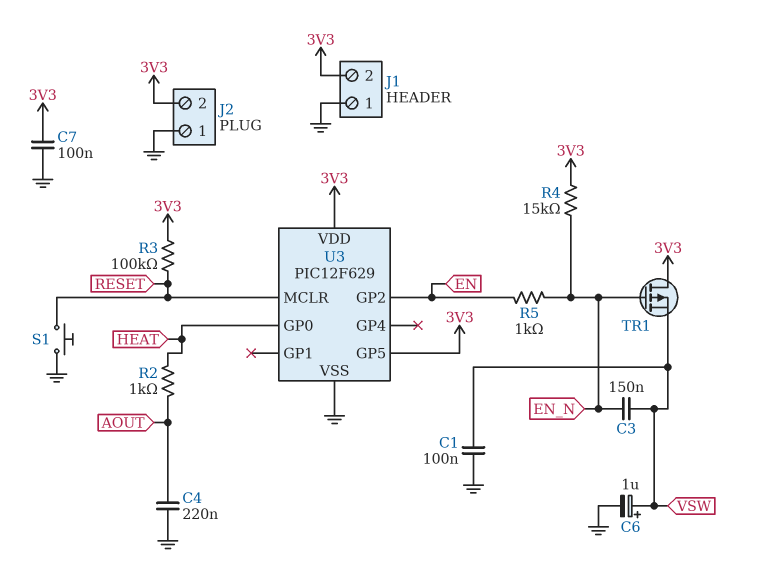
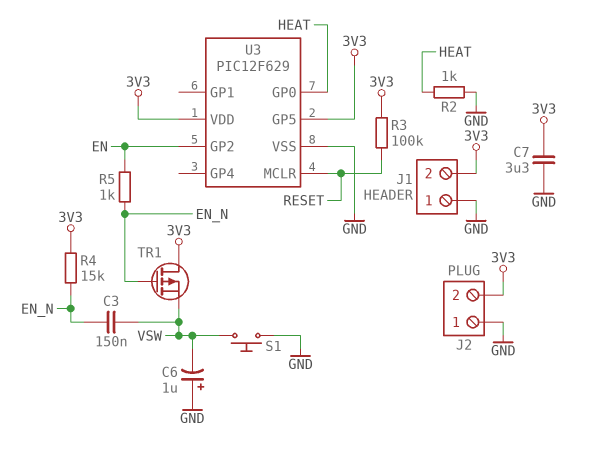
C1: 100nF (GND, VSW) -> none
C4: 220nF (AOUT, GND) -> none
C6: 1uF (plus VSW, minus GND) -> 1uF (plus GND, minus VSW)
C7: 100nF (3V3, GND) -> 3.3uF (3V3, GND)
R2: 1k (AOUT, HEAT) -> 1k (GND, HEAT)
S1: button (GND, RESET) -> button (GND, VSW)

